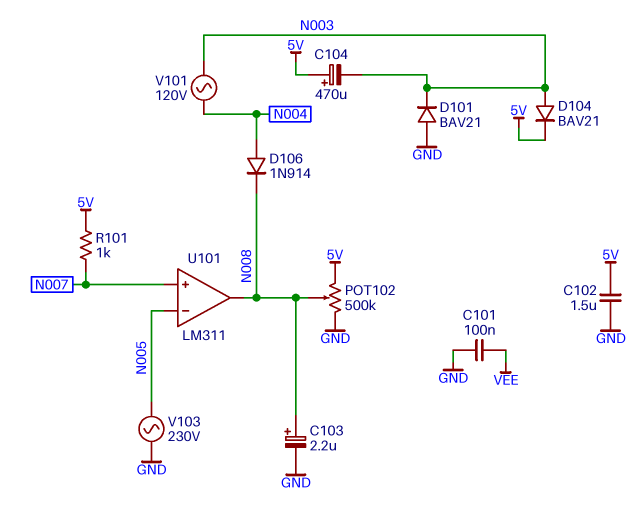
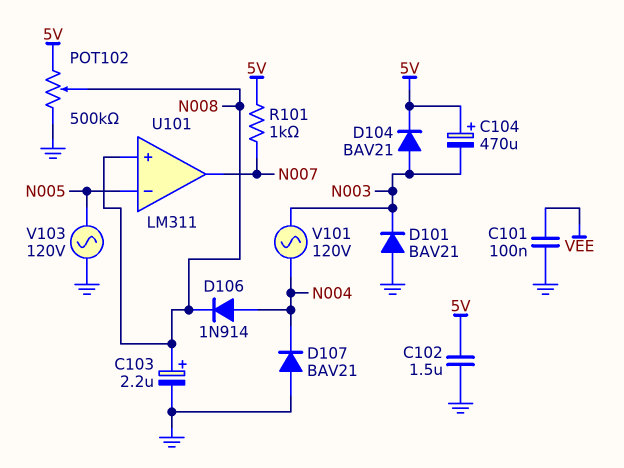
D107: none -> diode BAV21 (A GND, K N004)
U101 pin in+: N007 -> N008
U101 pin out: N008 -> N007
V103: AC 230V (GND, N005) -> AC 120V (GND, N005)

